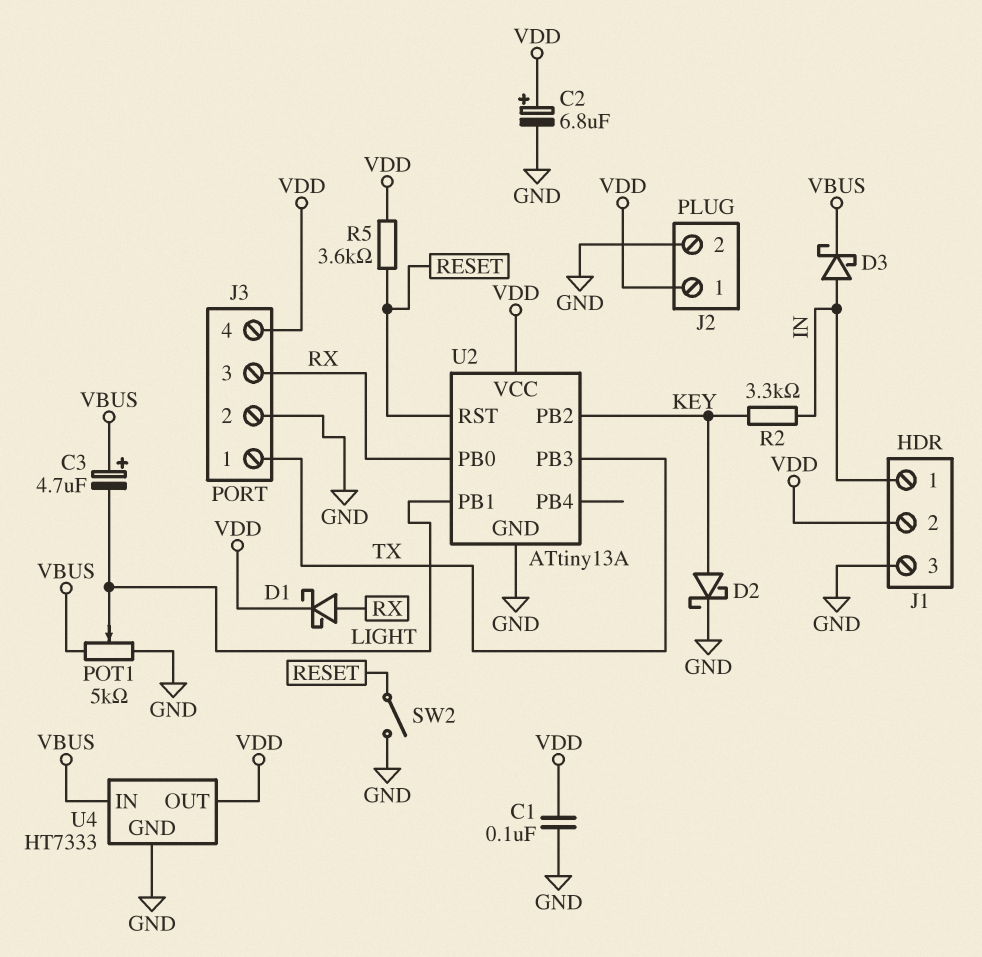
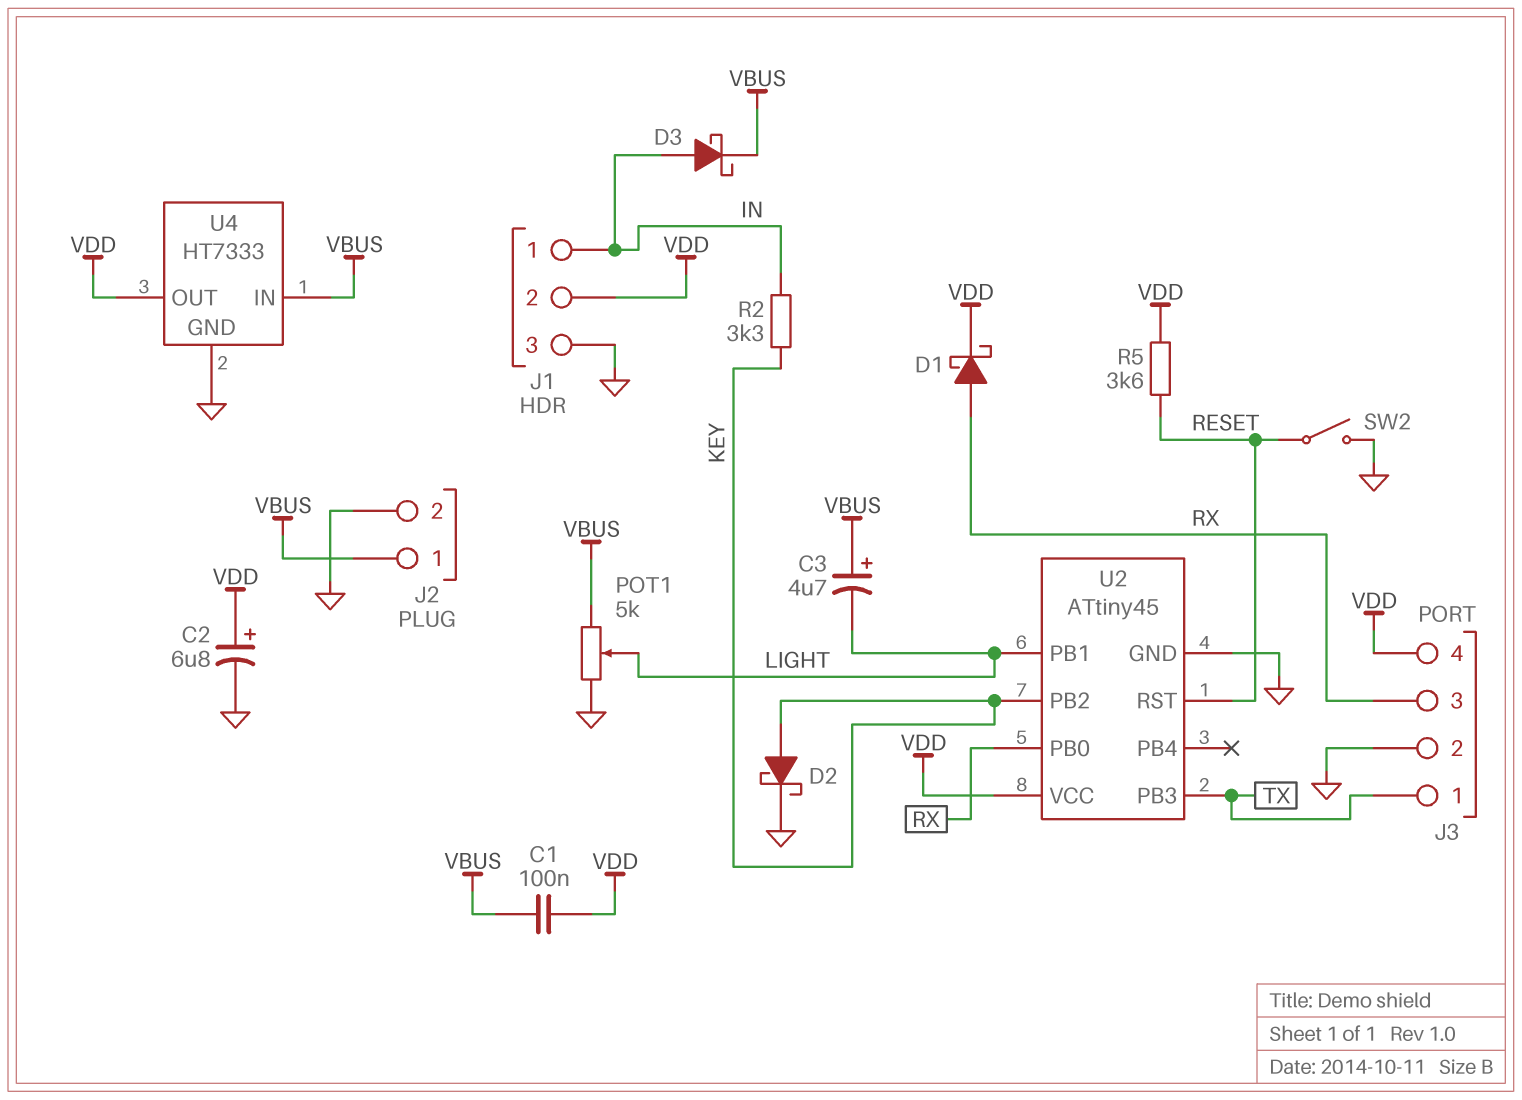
C1: 100nF (GND, VDD) -> 100nF (VBUS, VDD)
J2 pin 1: VDD -> VBUS
U2: ATtiny13A -> ATtiny45

